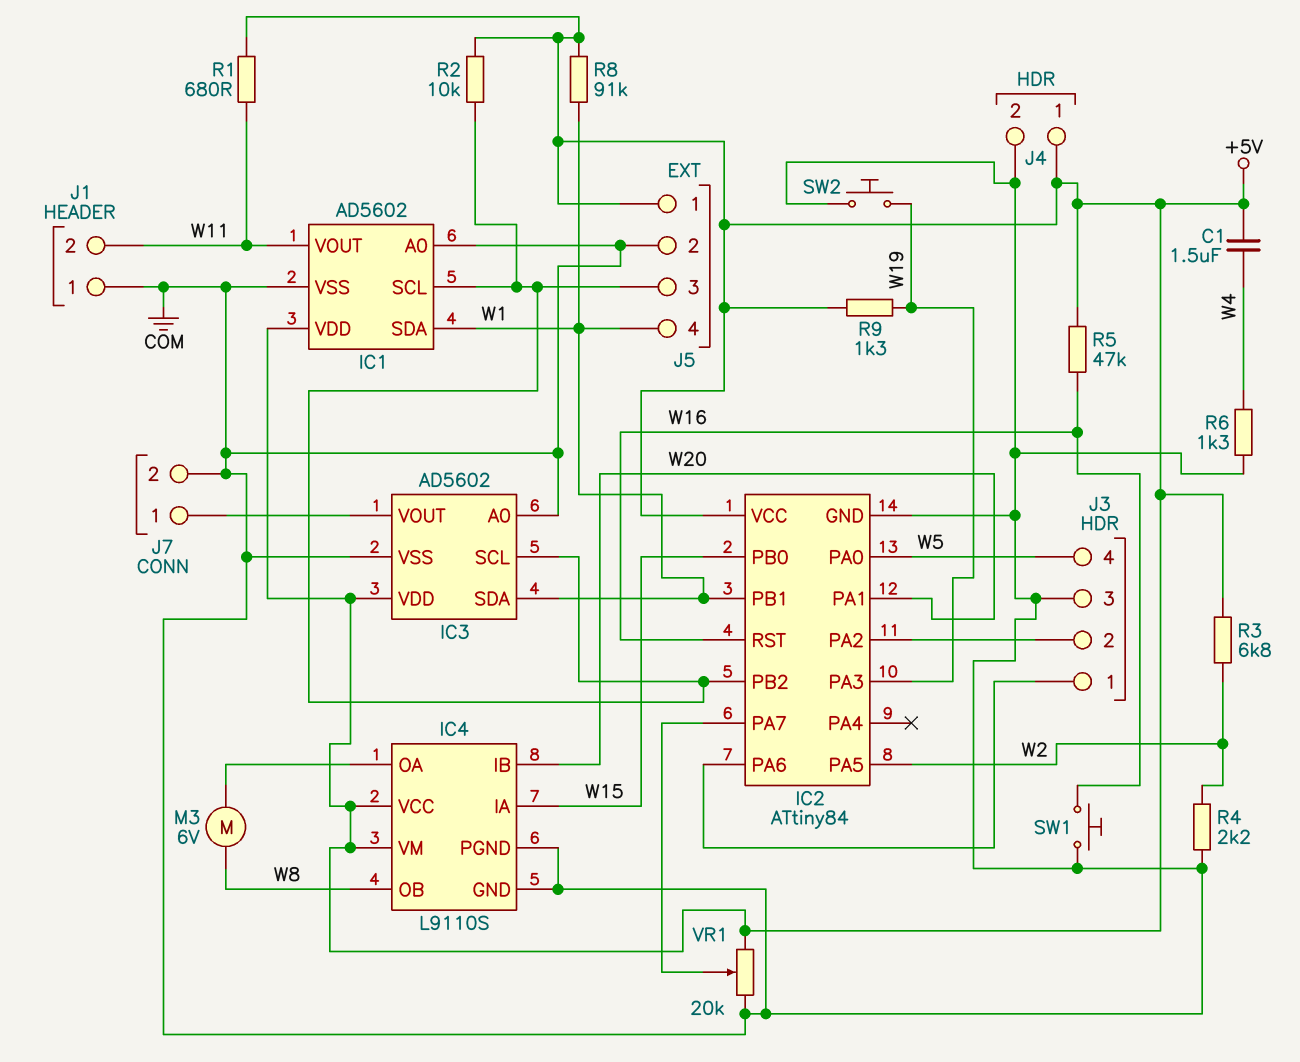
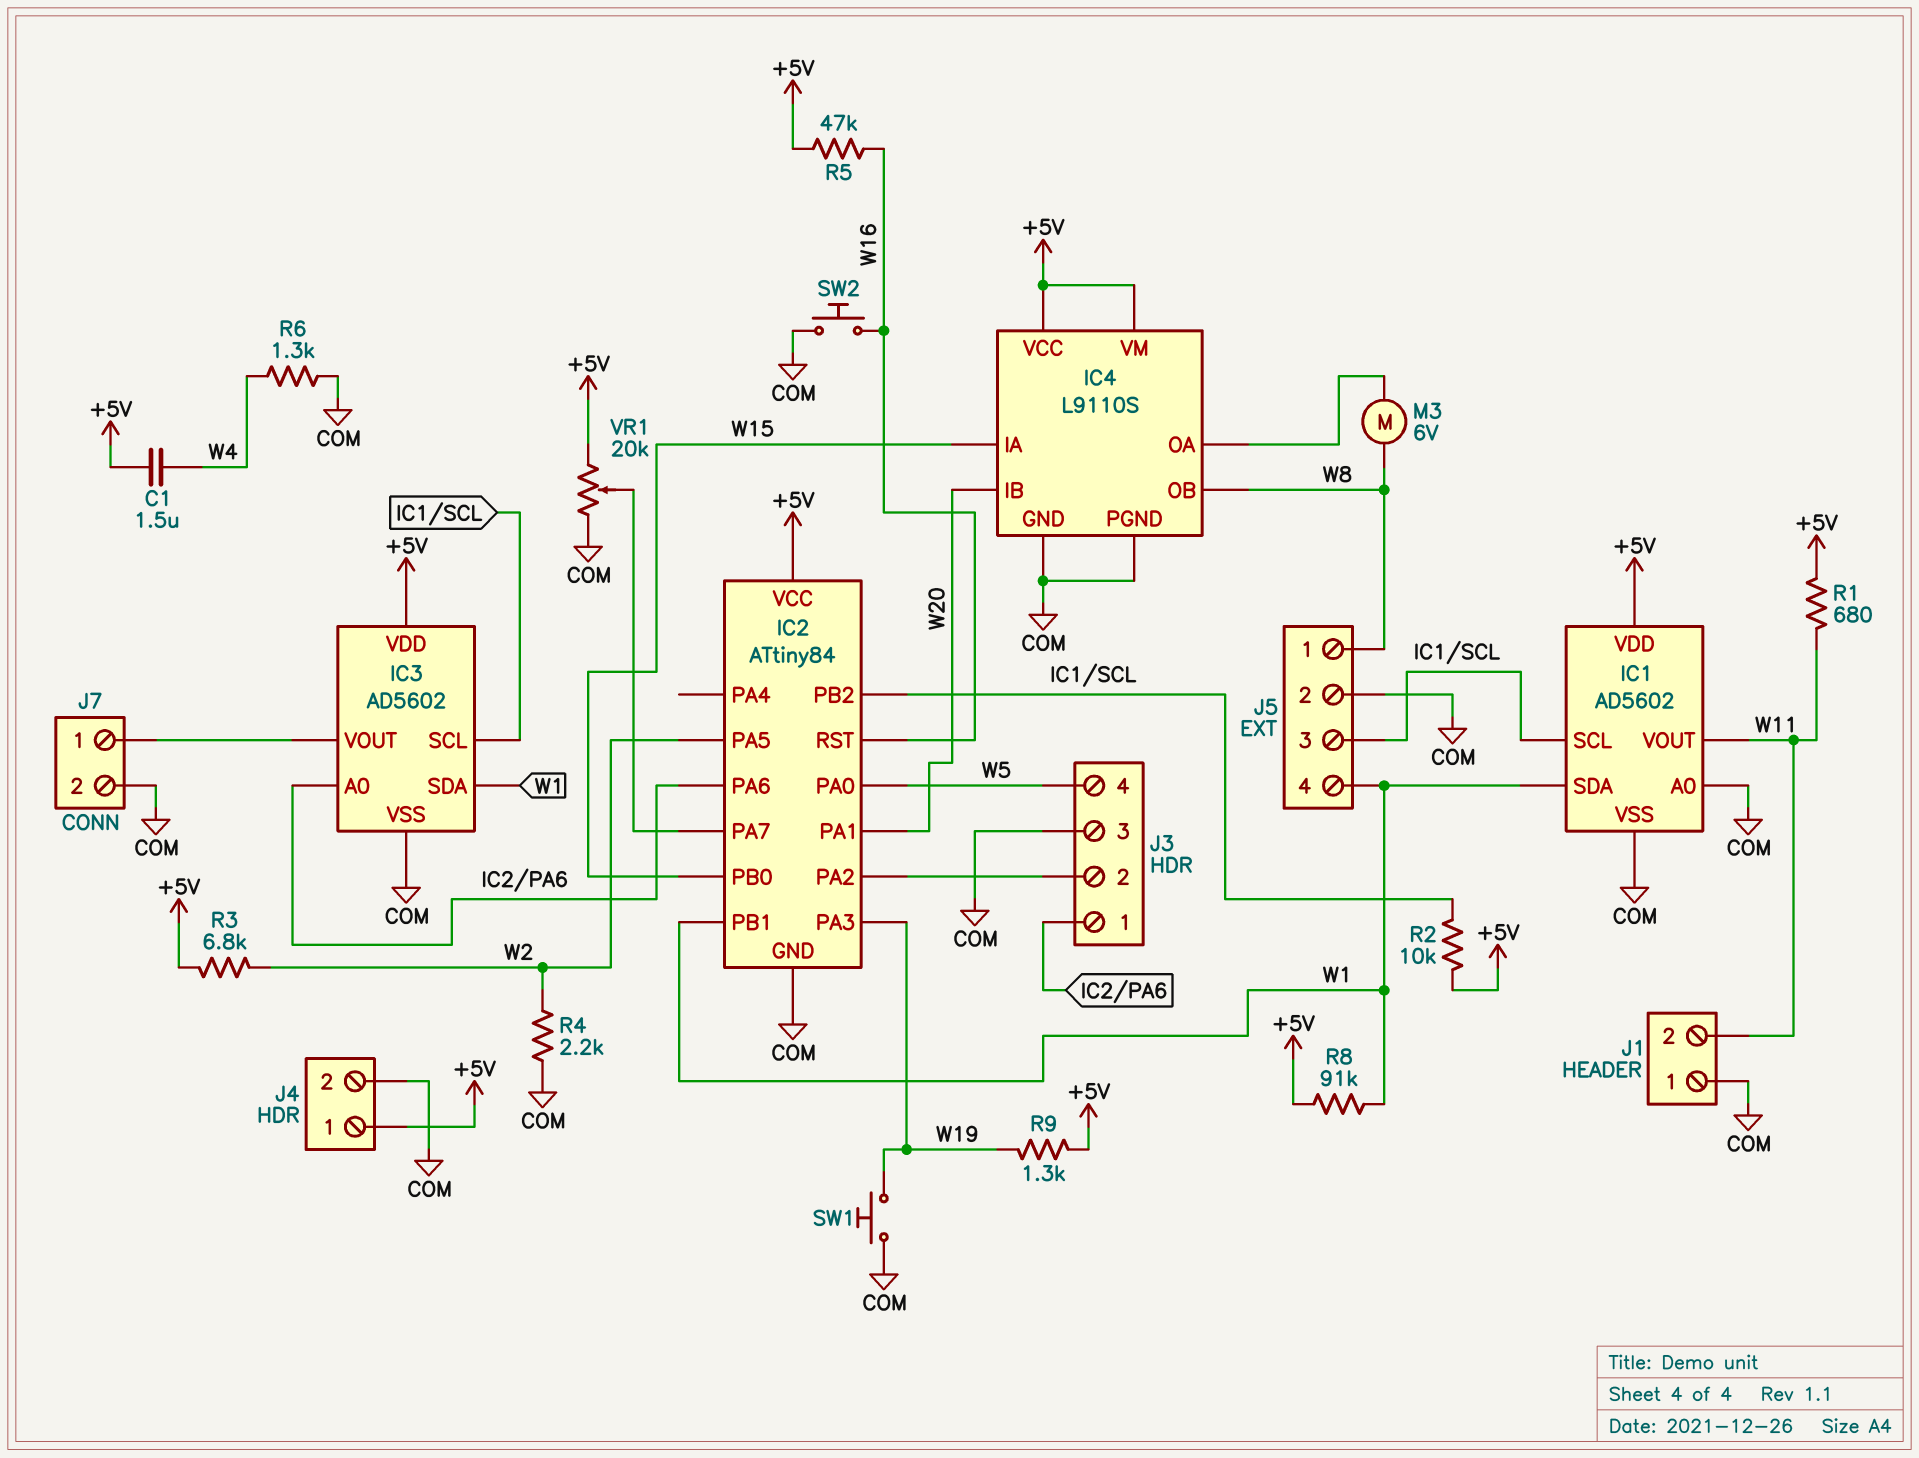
IC3 pin A0: COM -> IC2/PA6
J5 pin 1: +5V -> W8
SW1: button (COM, W16) -> button (COM, W19)
SW2: button (COM, W19) -> button (COM, W16)

